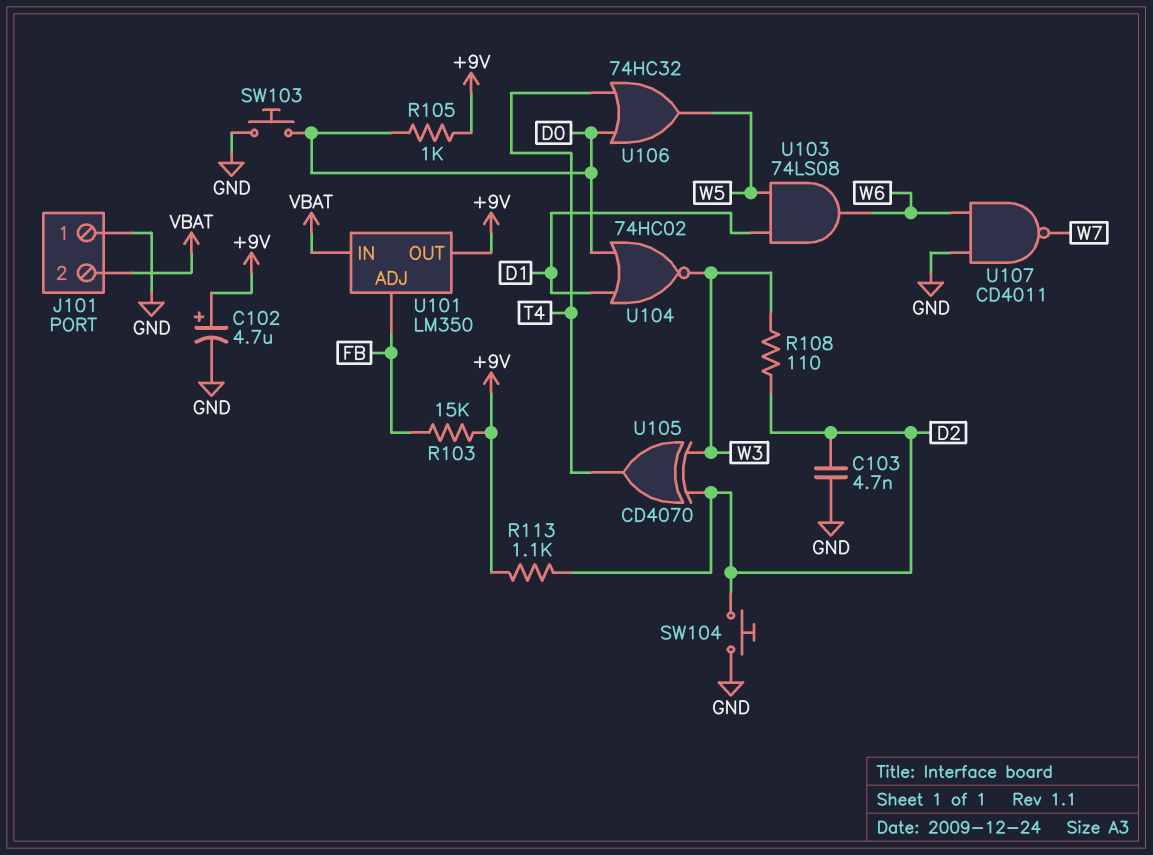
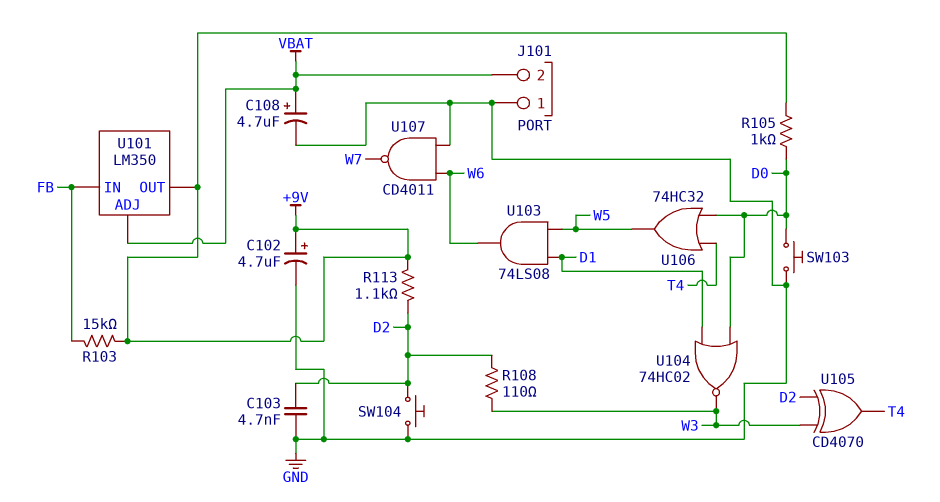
C108: none -> 4.7uF (plus VBAT, minus GND)
U101 pin ADJ: FB -> VBAT
U101 pin IN: VBAT -> FB

